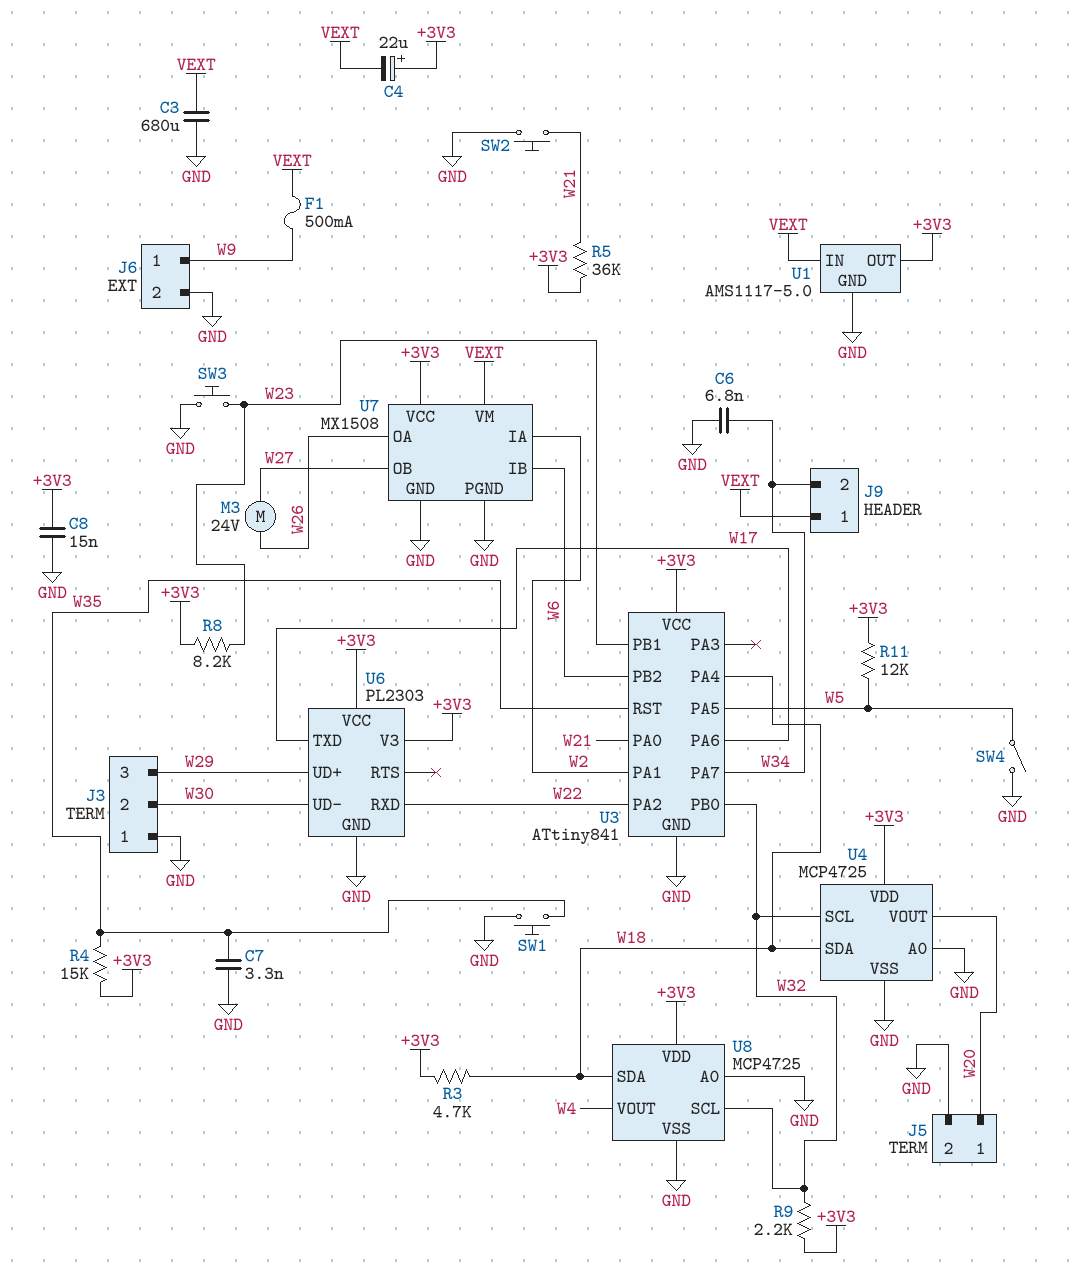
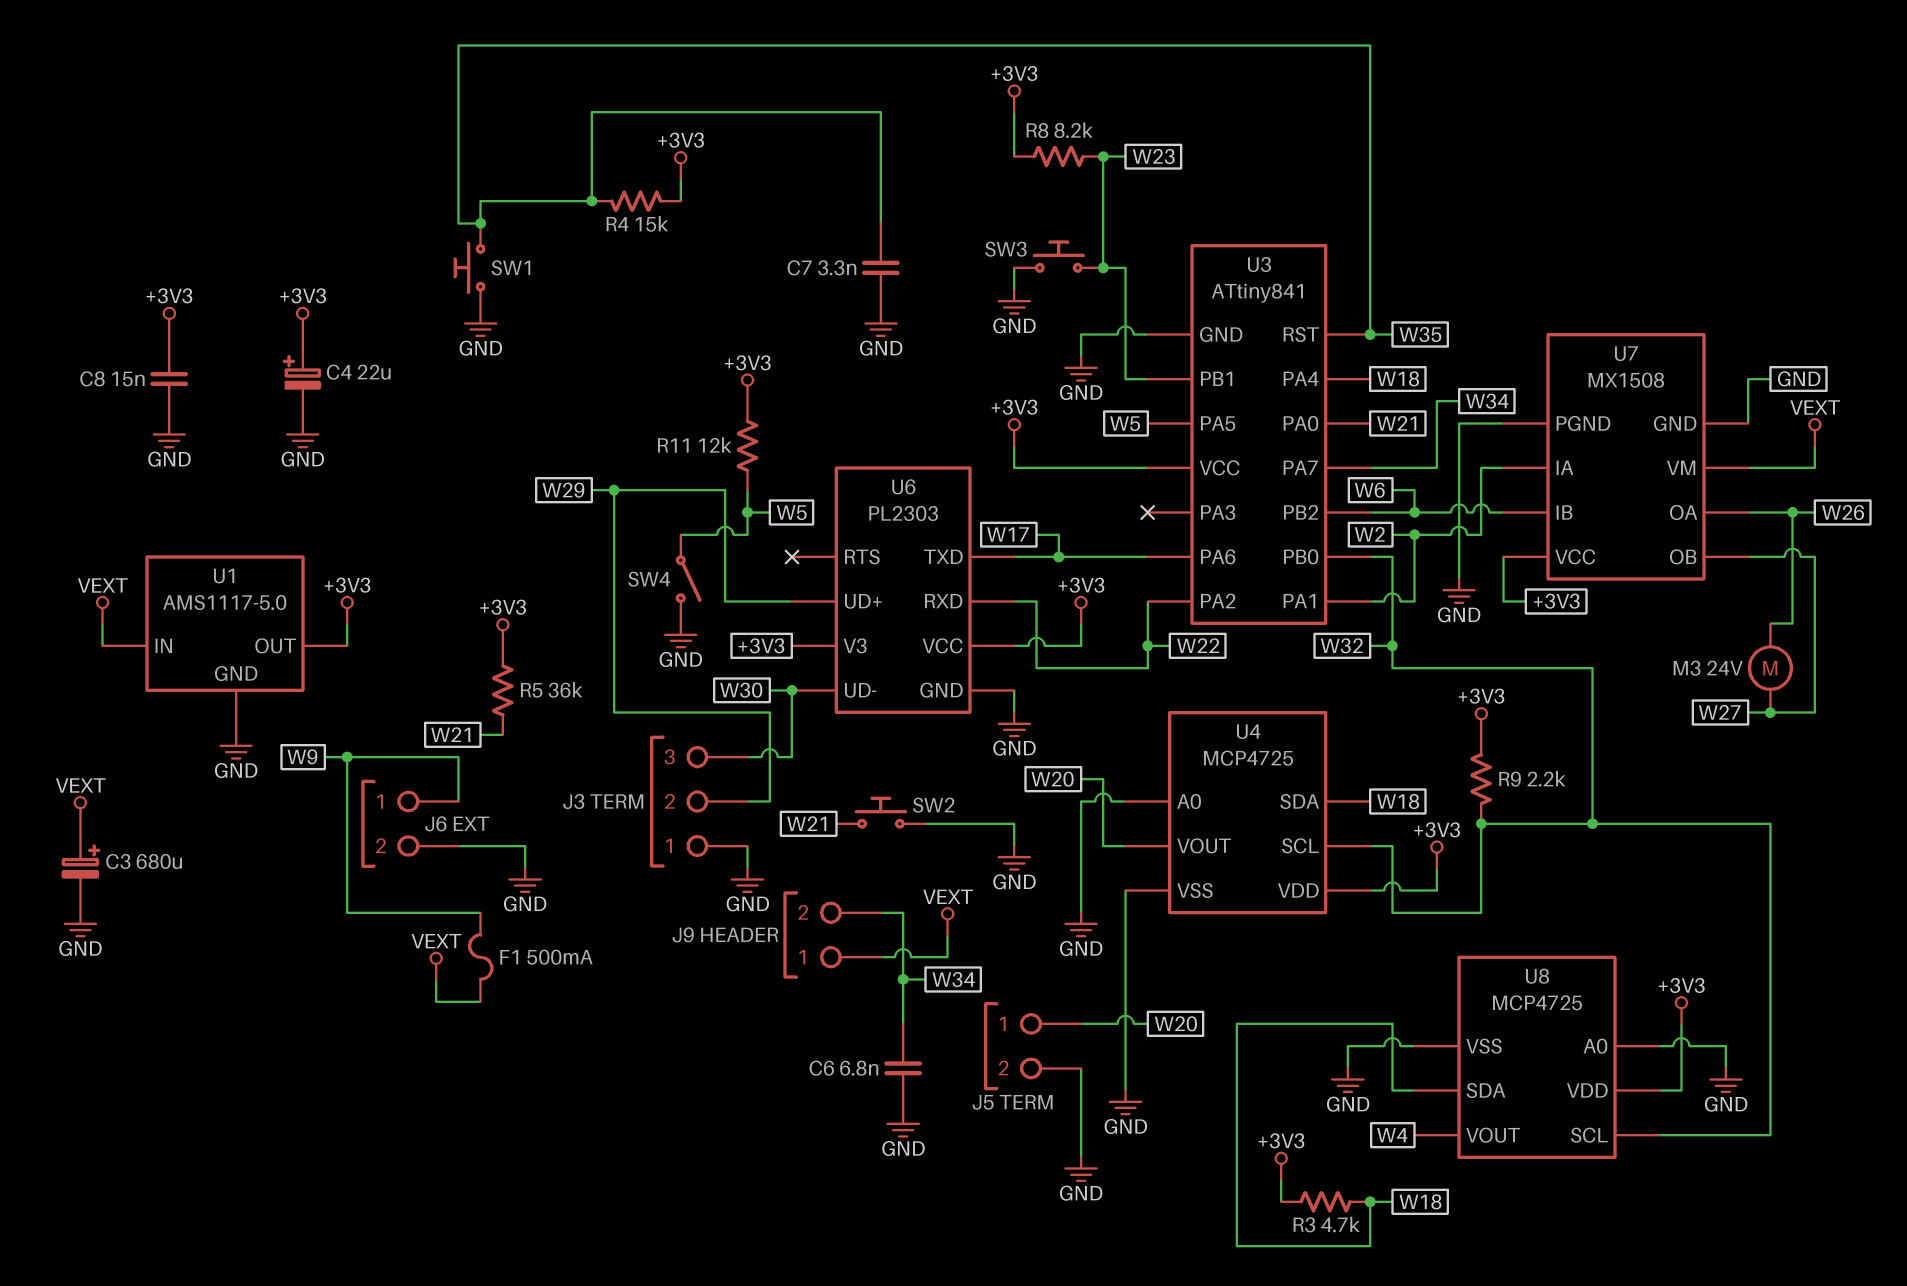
C3: 680uF (GND, VEXT) -> 680uF (plus VEXT, minus GND)
C4: 22uF (plus +3V3, minus VEXT) -> 22uF (plus +3V3, minus GND)
J3 pin 2: W30 -> W29
J3 pin 3: W29 -> W30

